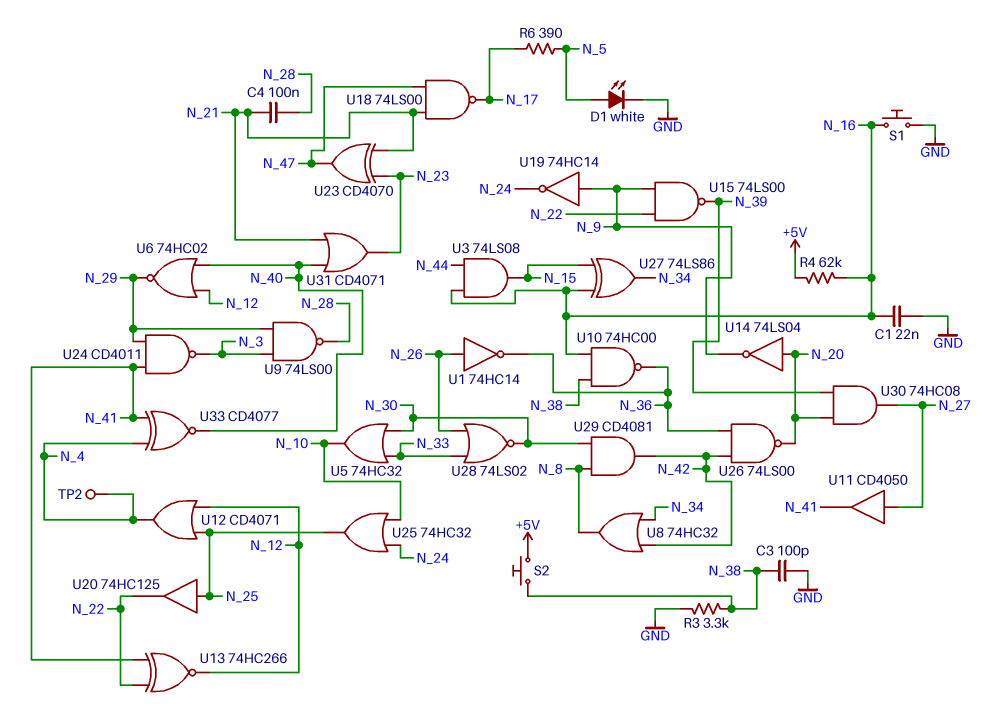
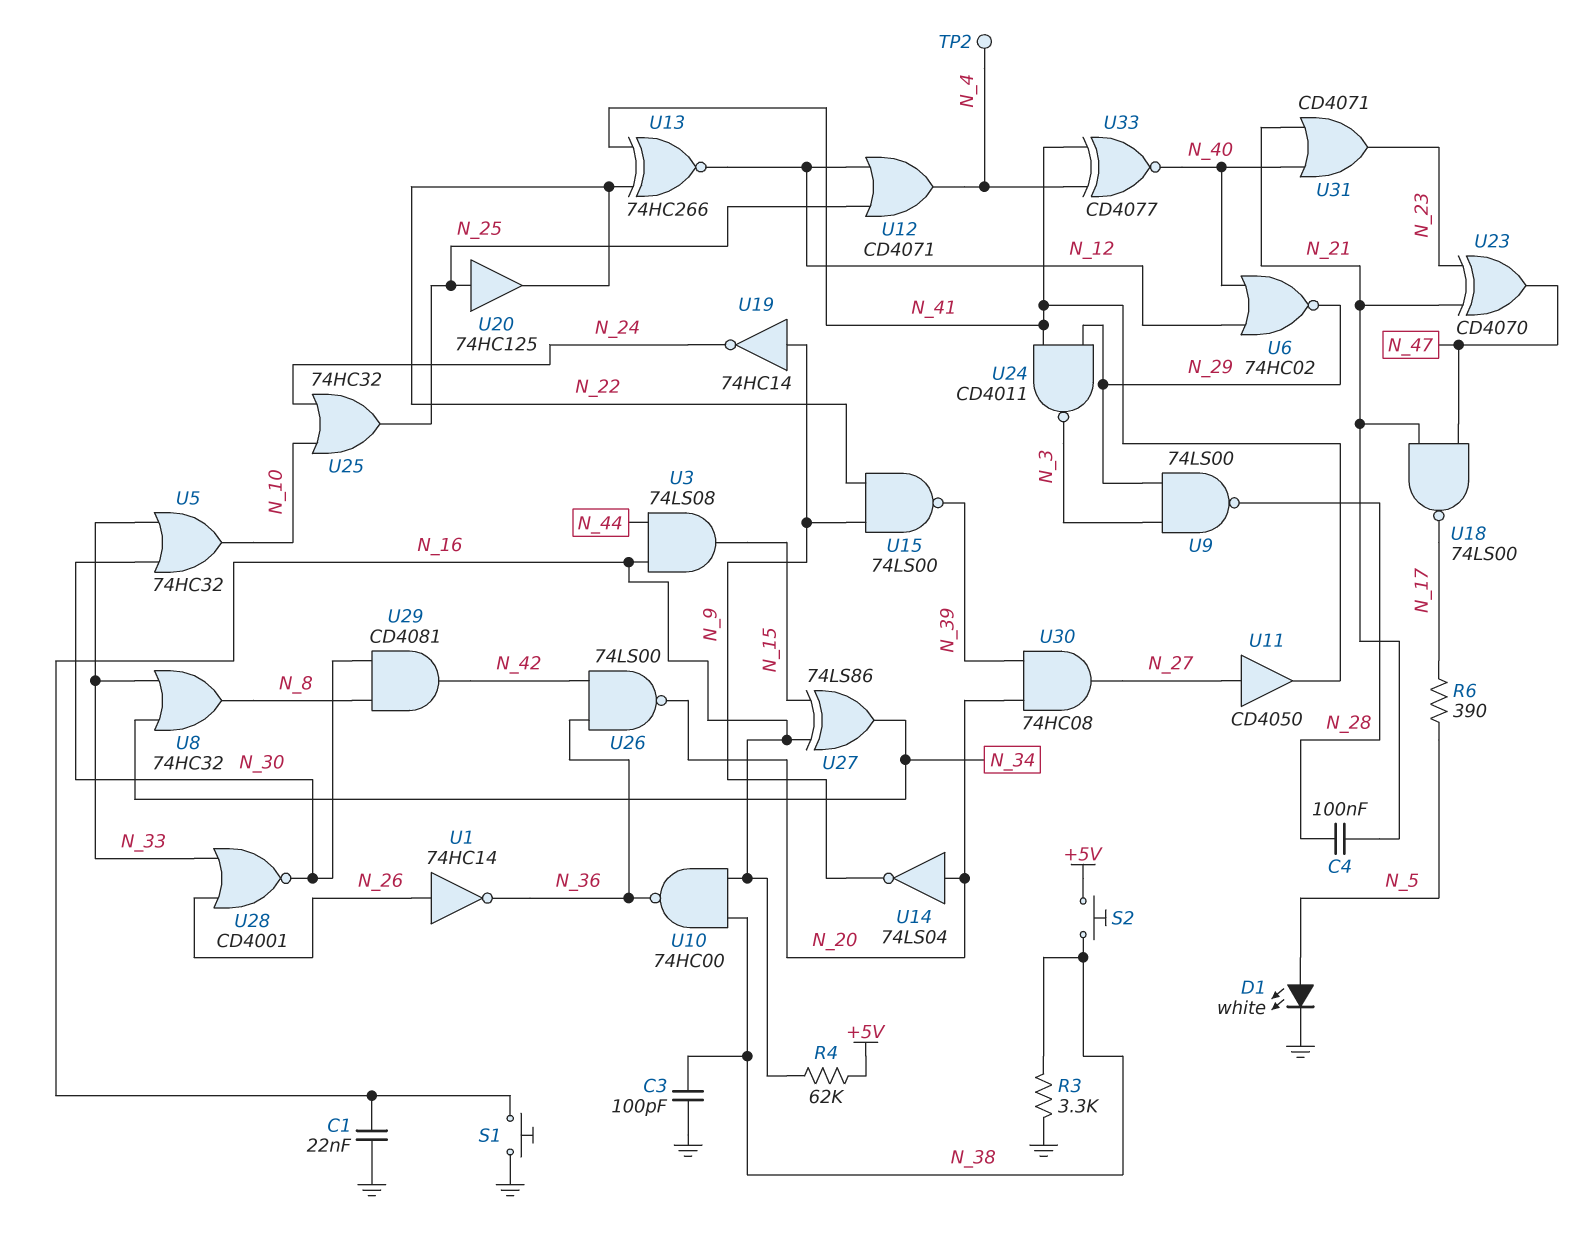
U8: OR 74HC32 (in N_34, in N_42, out N_8) -> OR 74HC32 (in N_33, in N_34, out N_8)
U28: NOR 74LS02 (in N_26, in N_33, out N_30) -> NOR CD4001 (in N_26, in N_33, out N_30)

